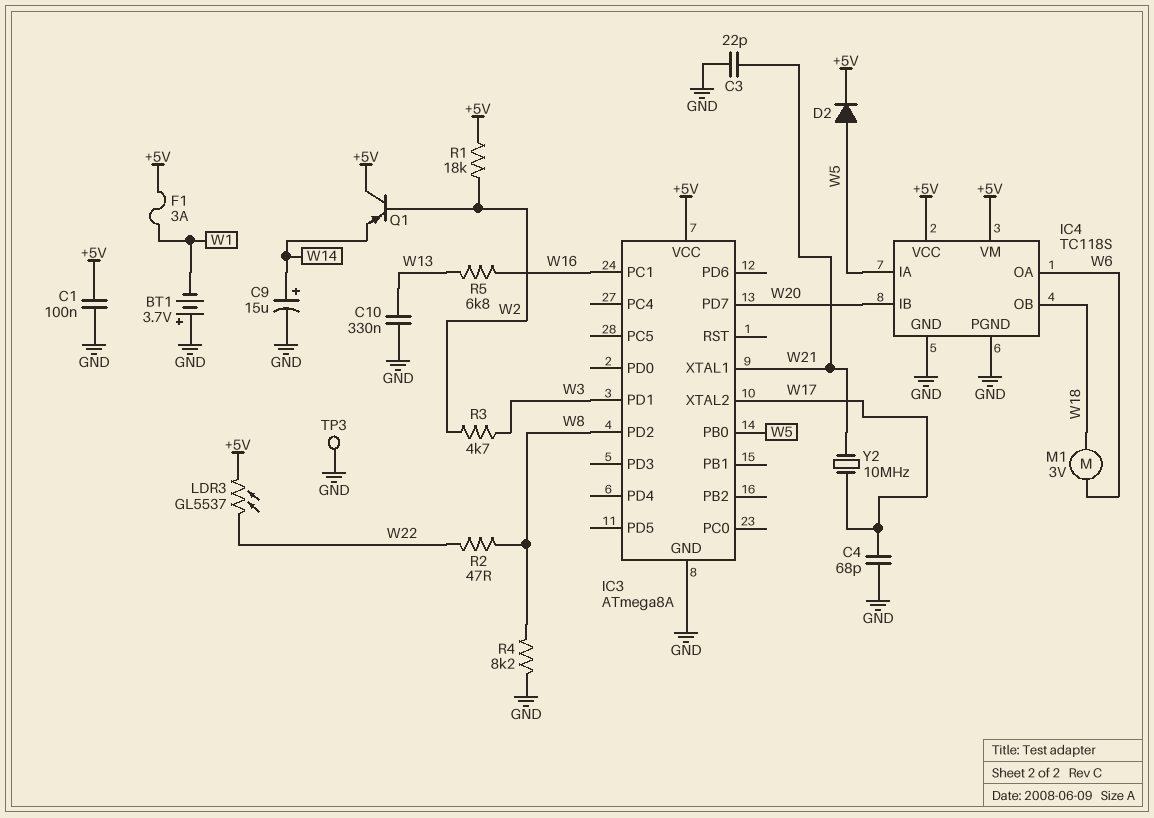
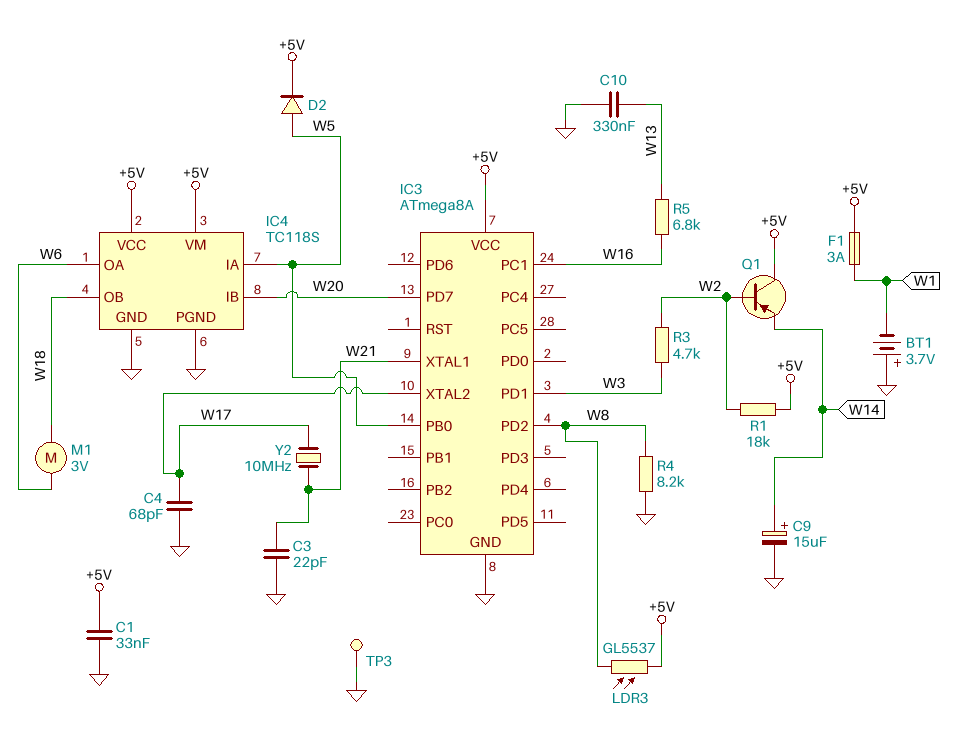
C1: 100nF (+5V, GND) -> 33nF (+5V, GND)
LDR3: GL5537 (+5V, W22) -> GL5537 (+5V, W8)
R2: 47 (W8, W22) -> none

